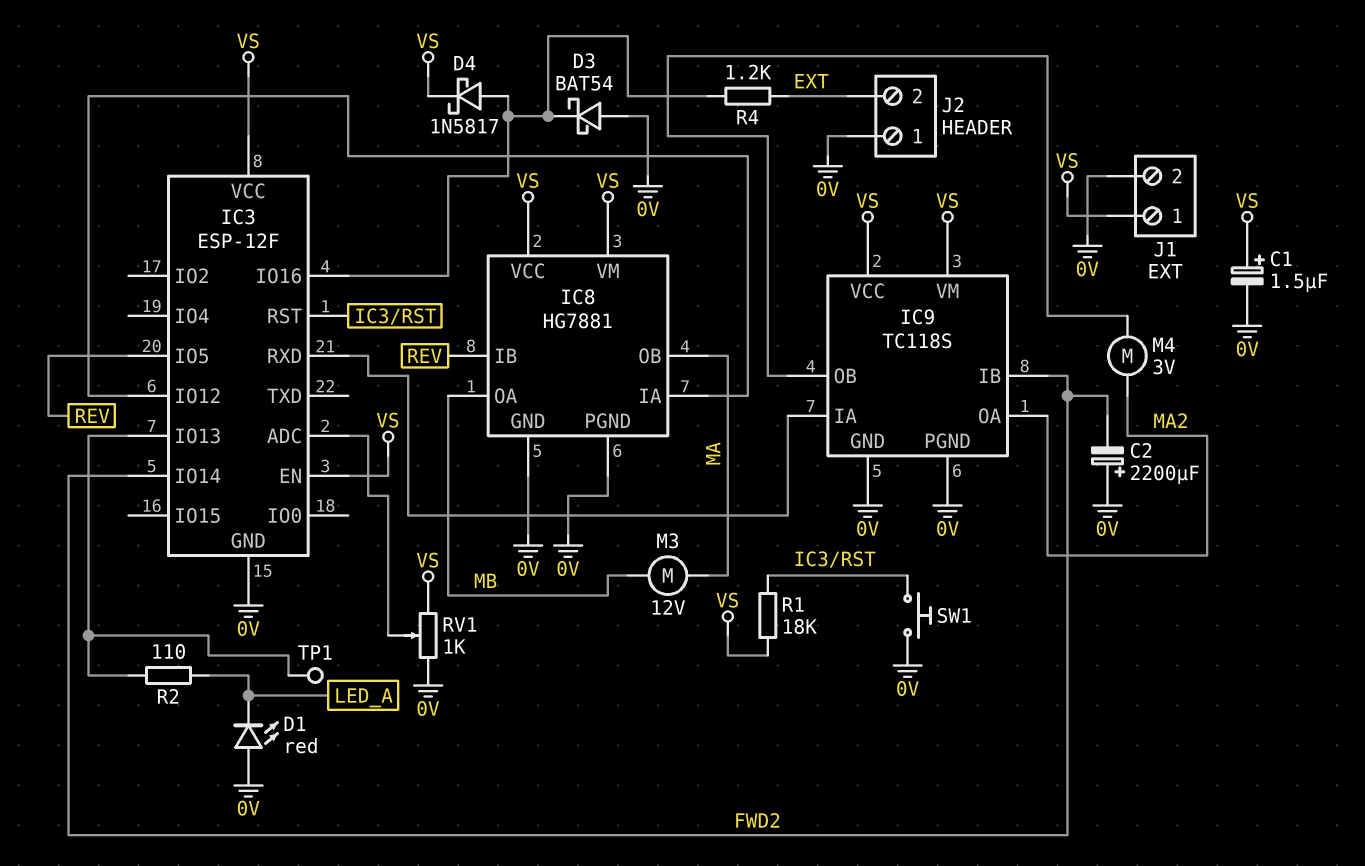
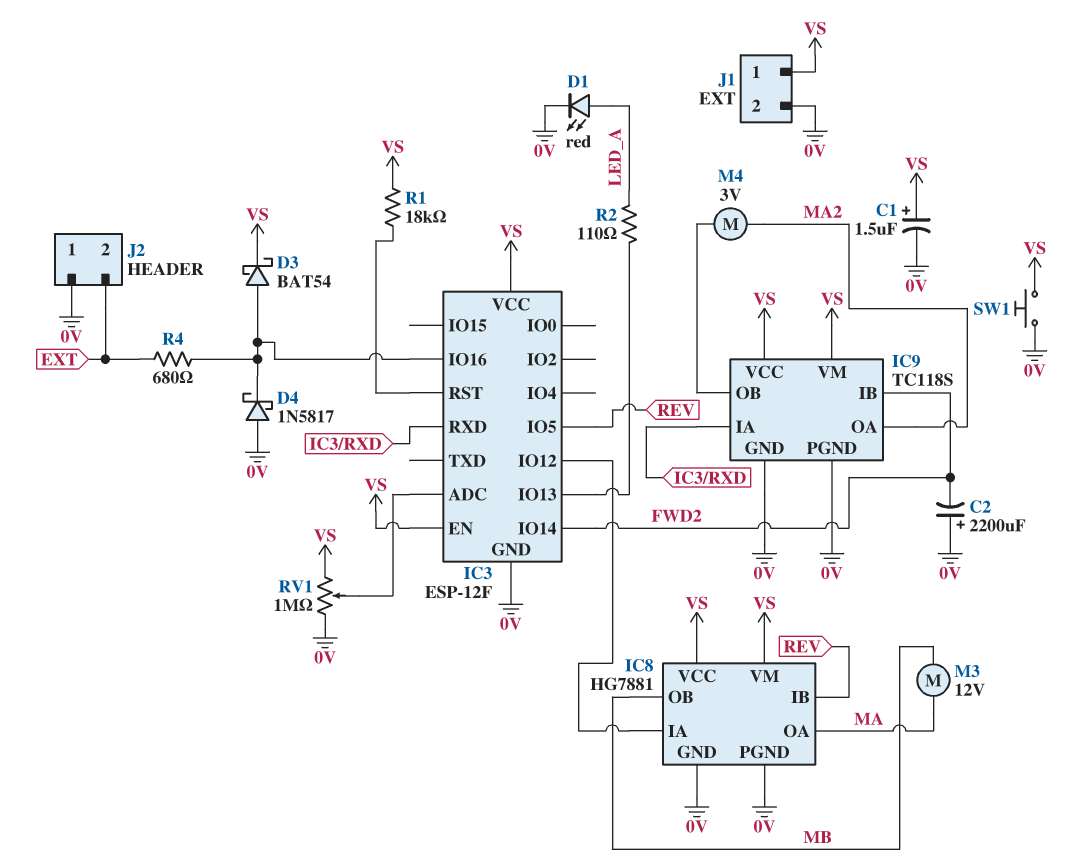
D1: LED red (A 0V, K LED_A) -> LED red (A LED_A, K 0V)
D3: schottky BAT54 (A 0V, K IC3/IO16) -> schottky BAT54 (A IC3/IO16, K VS)
D4: schottky 1N5817 (A IC3/IO16, K VS) -> schottky 1N5817 (A 0V, K IC3/IO16)
IC8 pin OA: MB -> MA
IC8 pin OB: MA -> MB
R4: 1.2k (EXT, IC3/IO16) -> 680 (EXT, IC3/IO16)
RV1: 1k (0V, VS, wiper IC3/ADC) -> 1M (0V, VS, wiper IC3/ADC)
SW1: button (0V, IC3/RST) -> button (0V, VS)
TP1: test point (IC3/IO13) -> none

